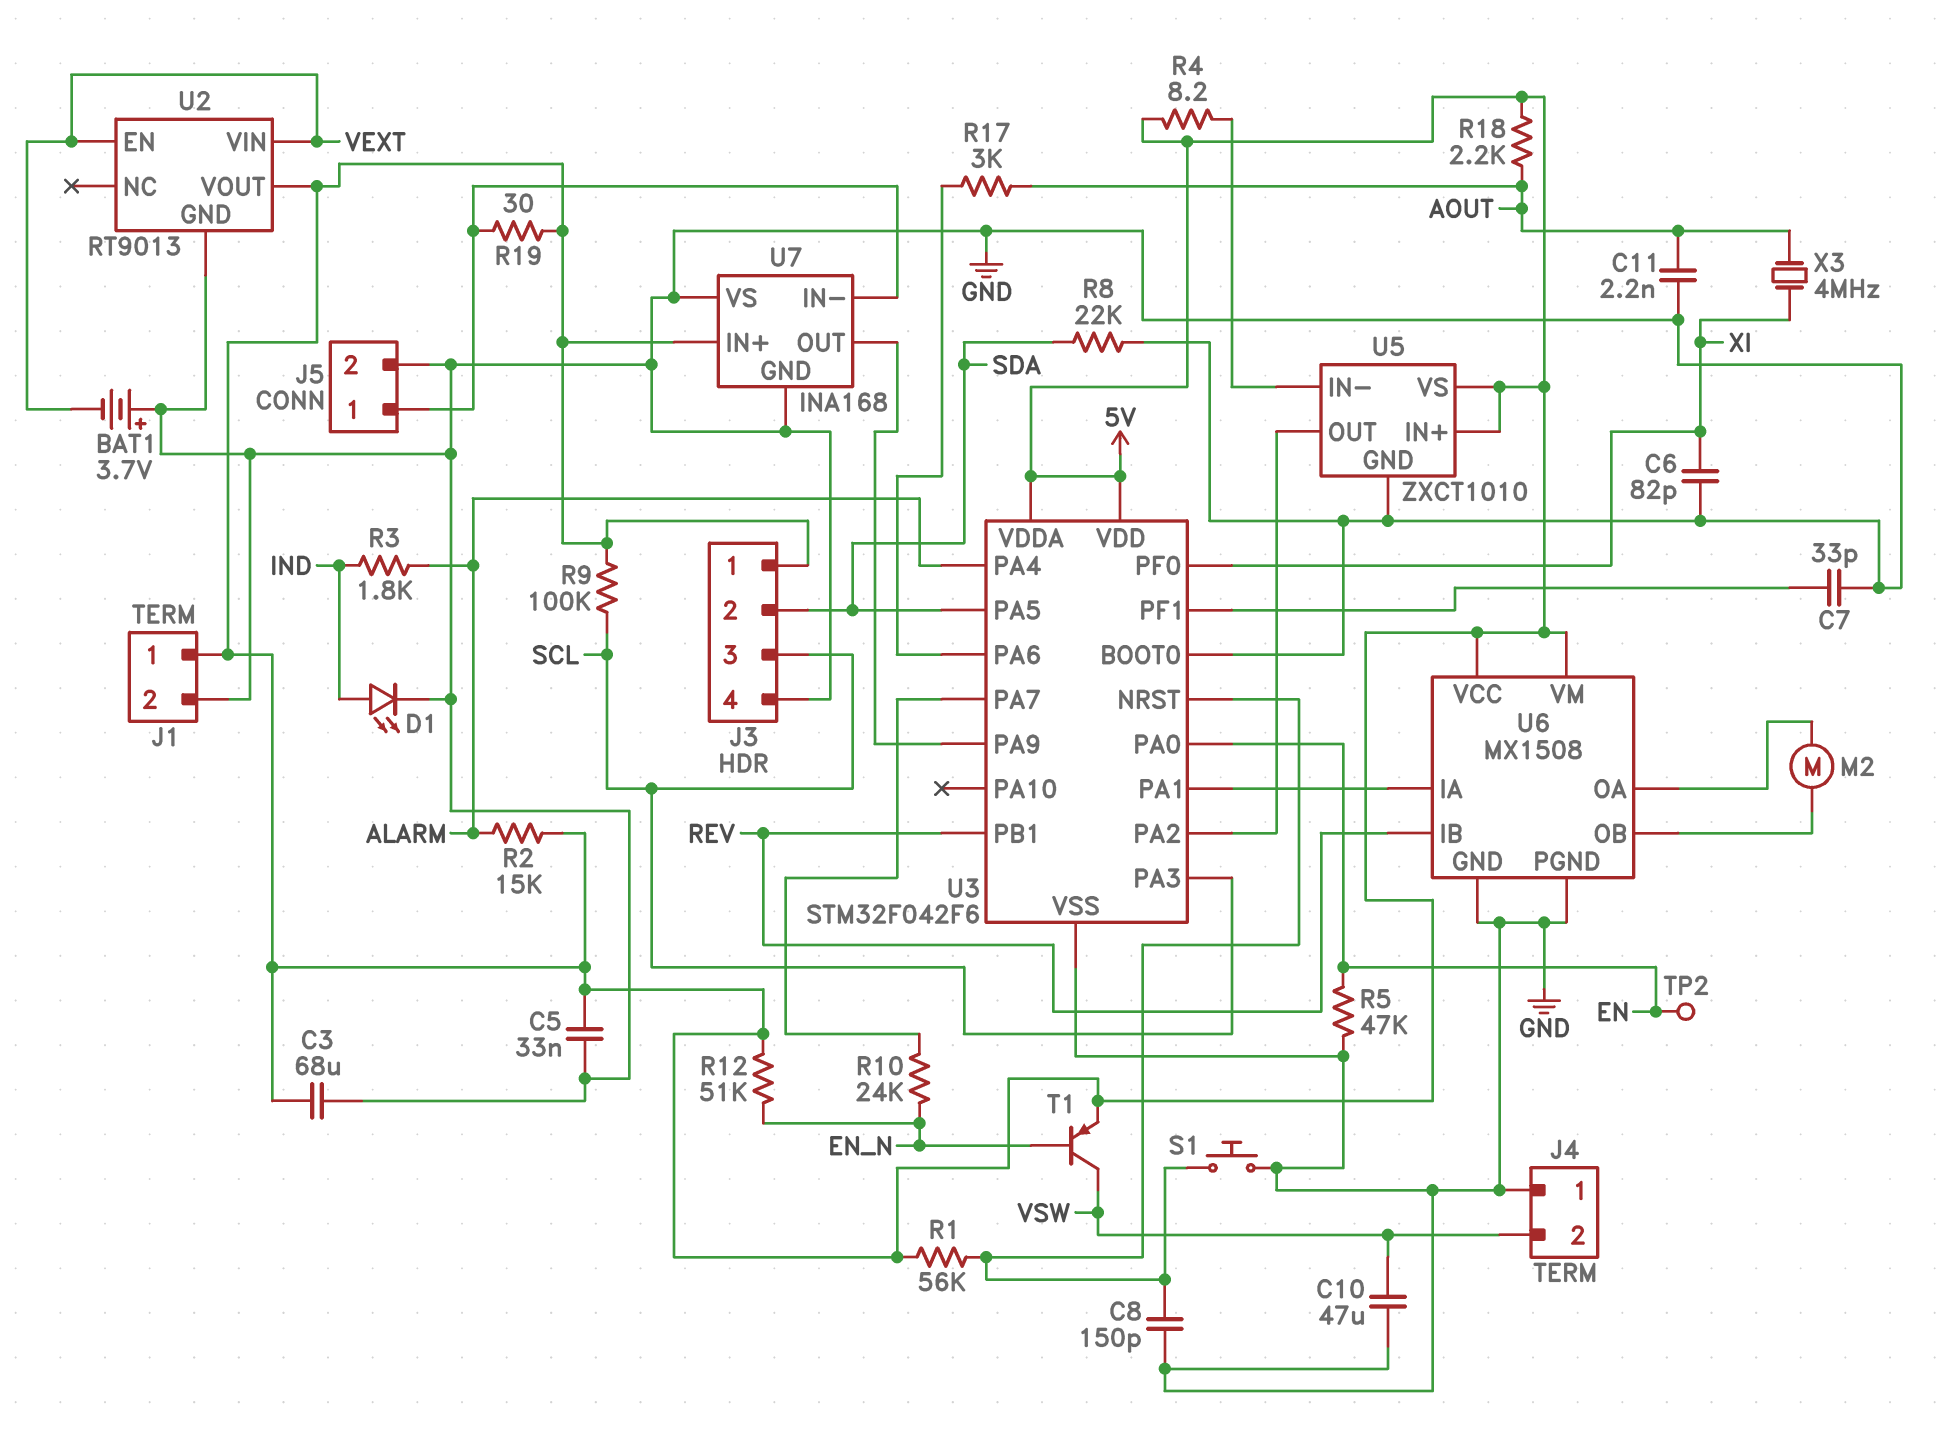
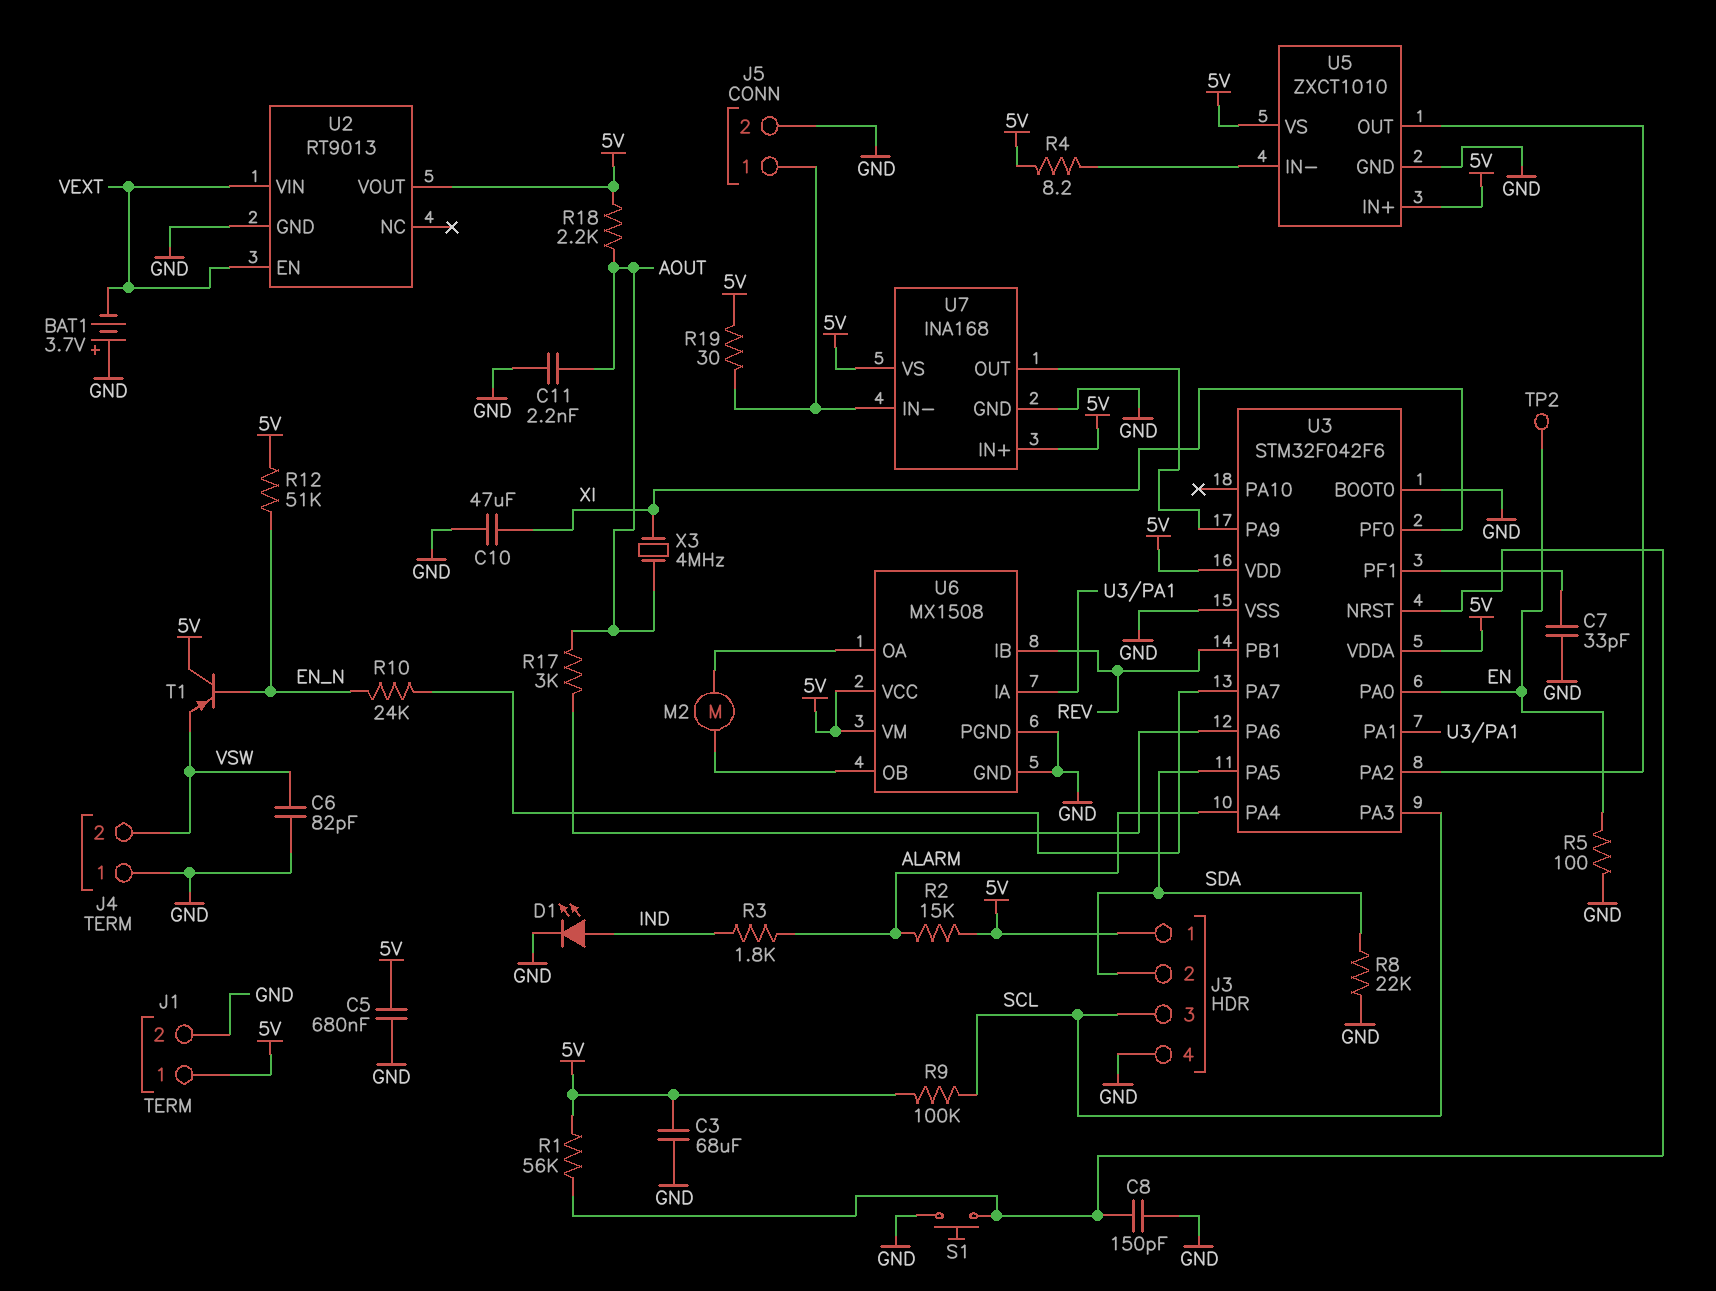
C5: 33nF (5V, GND) -> 680nF (5V, GND)
C6: 82pF (GND, XI) -> 82pF (GND, VSW)
C10: 47uF (GND, VSW) -> 47uF (GND, XI)
R5: 47k (EN, GND) -> 100 (EN, GND)
T1: PNP (B EN_N, C VSW, E 5V) -> PNP (B EN_N, C 5V, E VSW)
U7 pin VS: GND -> 5V

